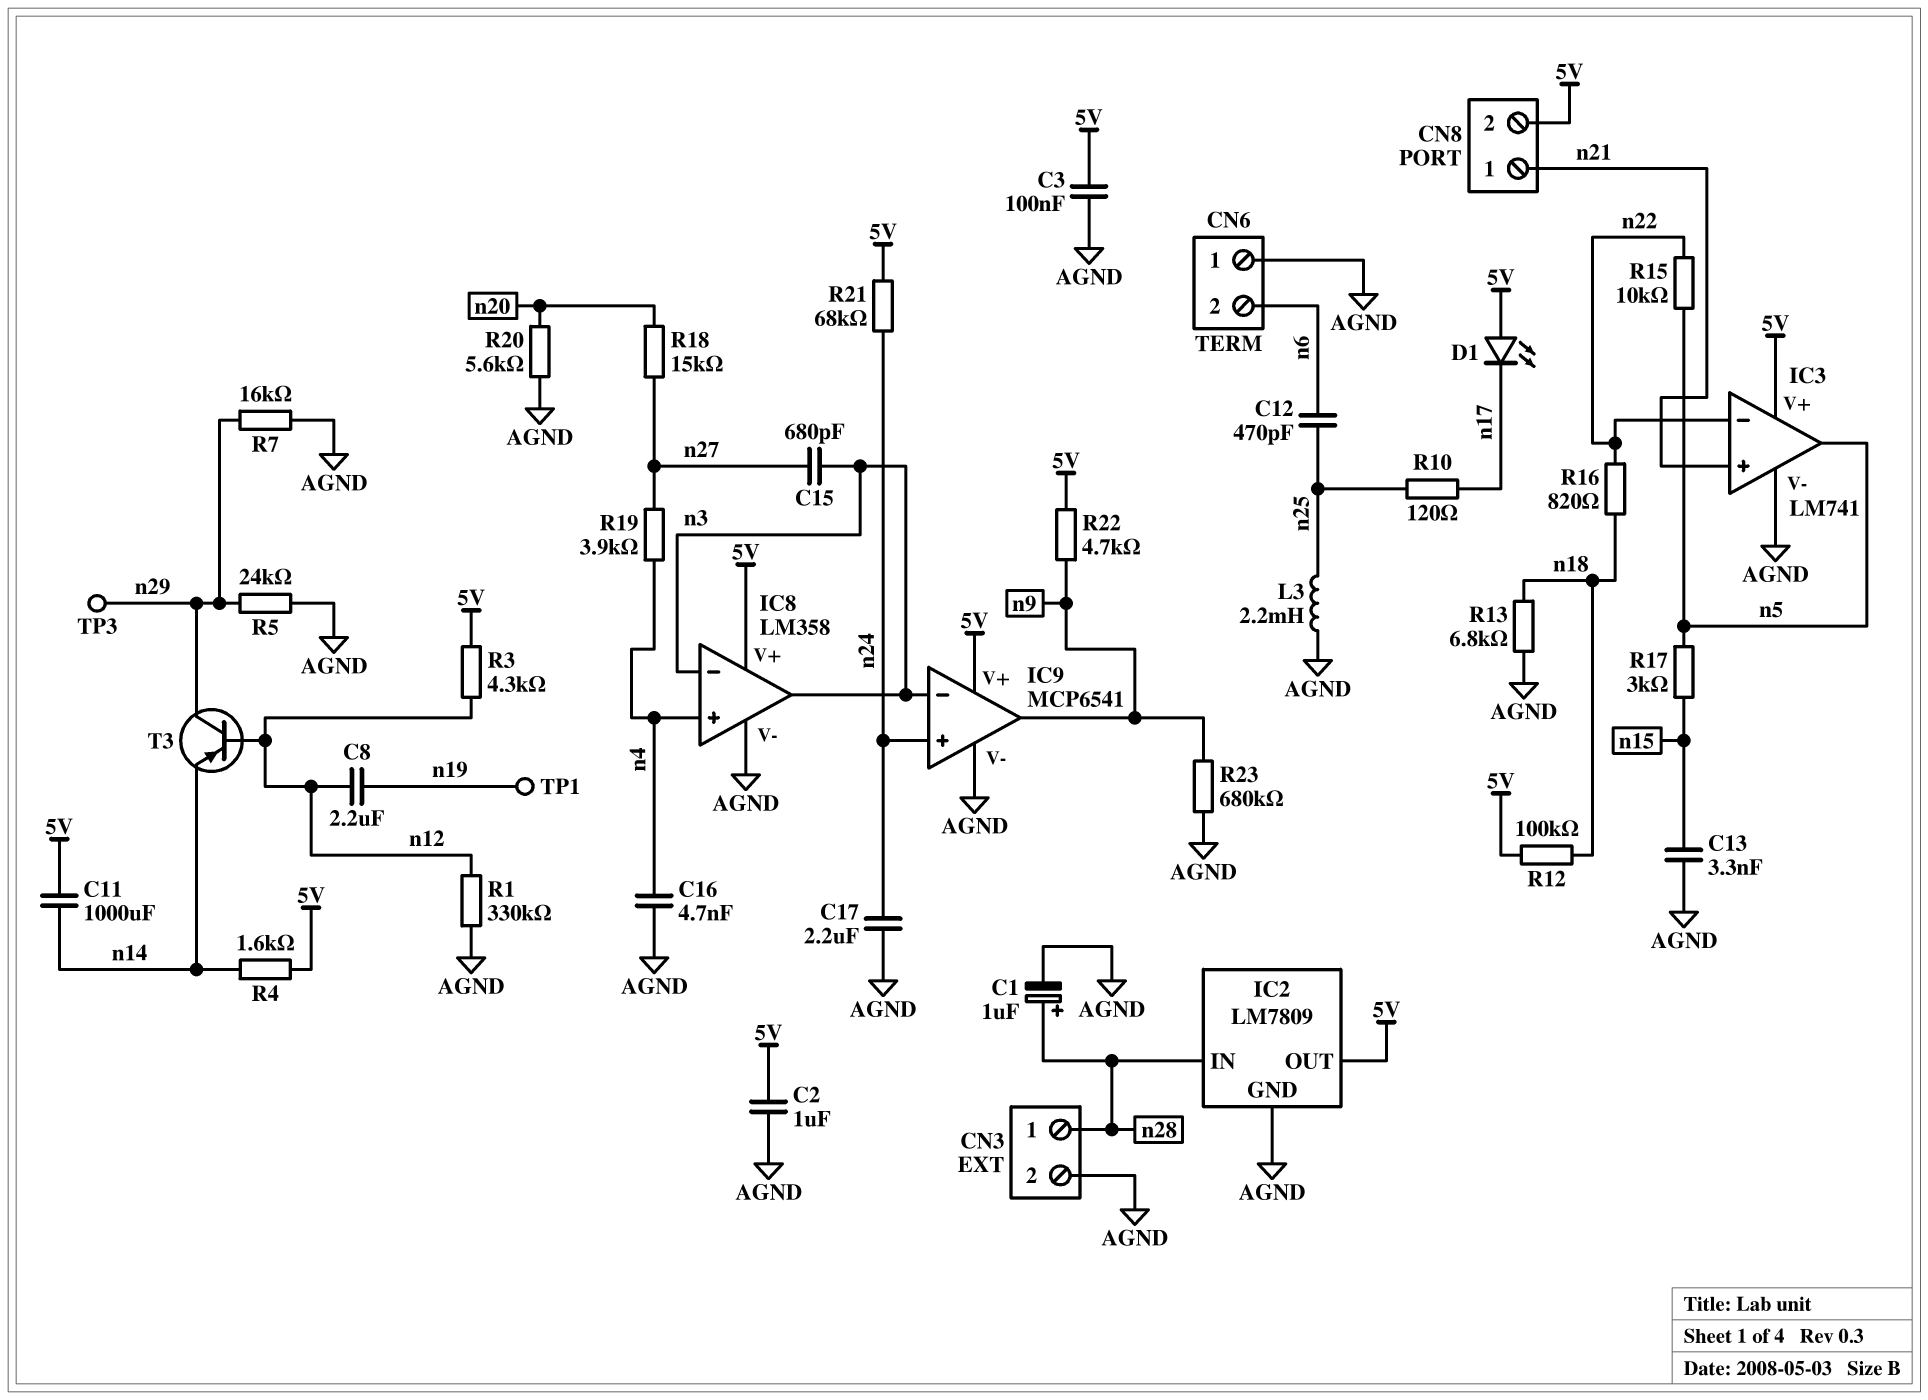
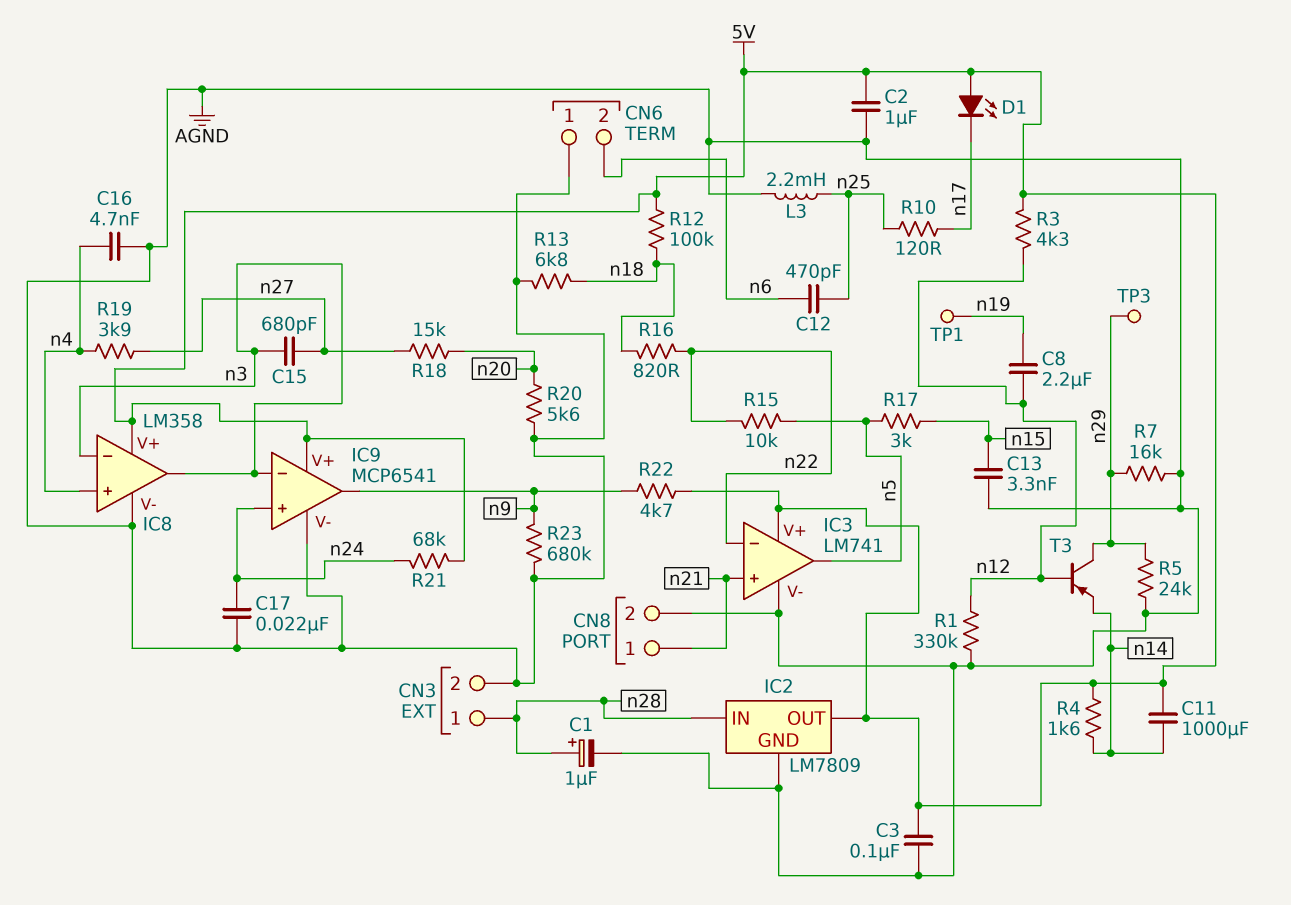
C17: 2.2uF (AGND, n24) -> 22nF (AGND, n24)
CN8 pin 2: 5V -> AGND

